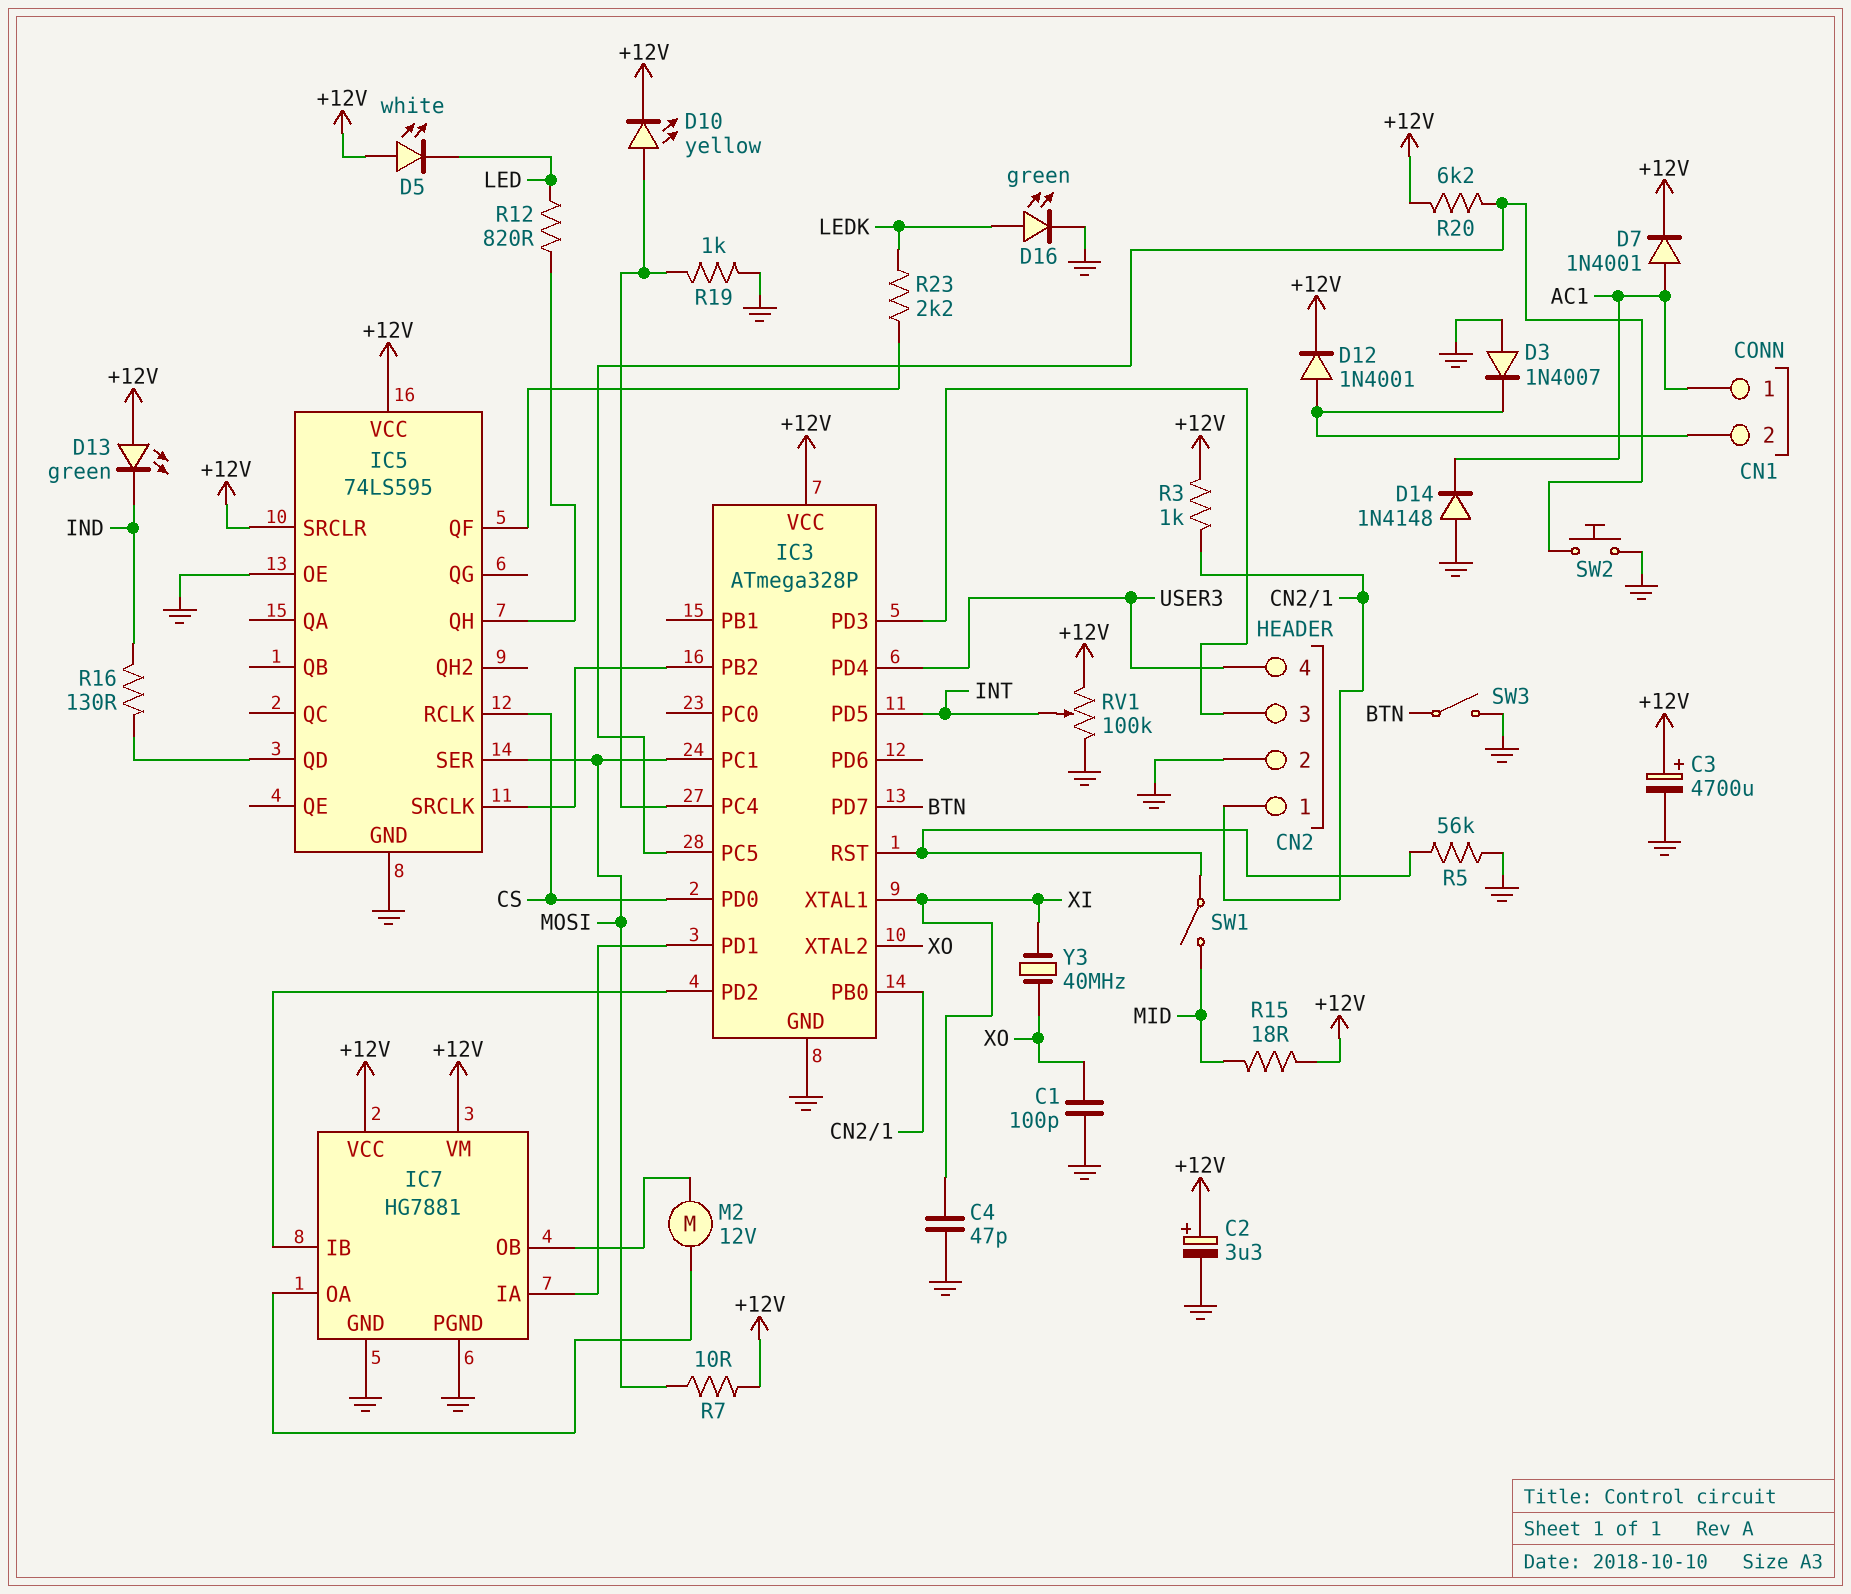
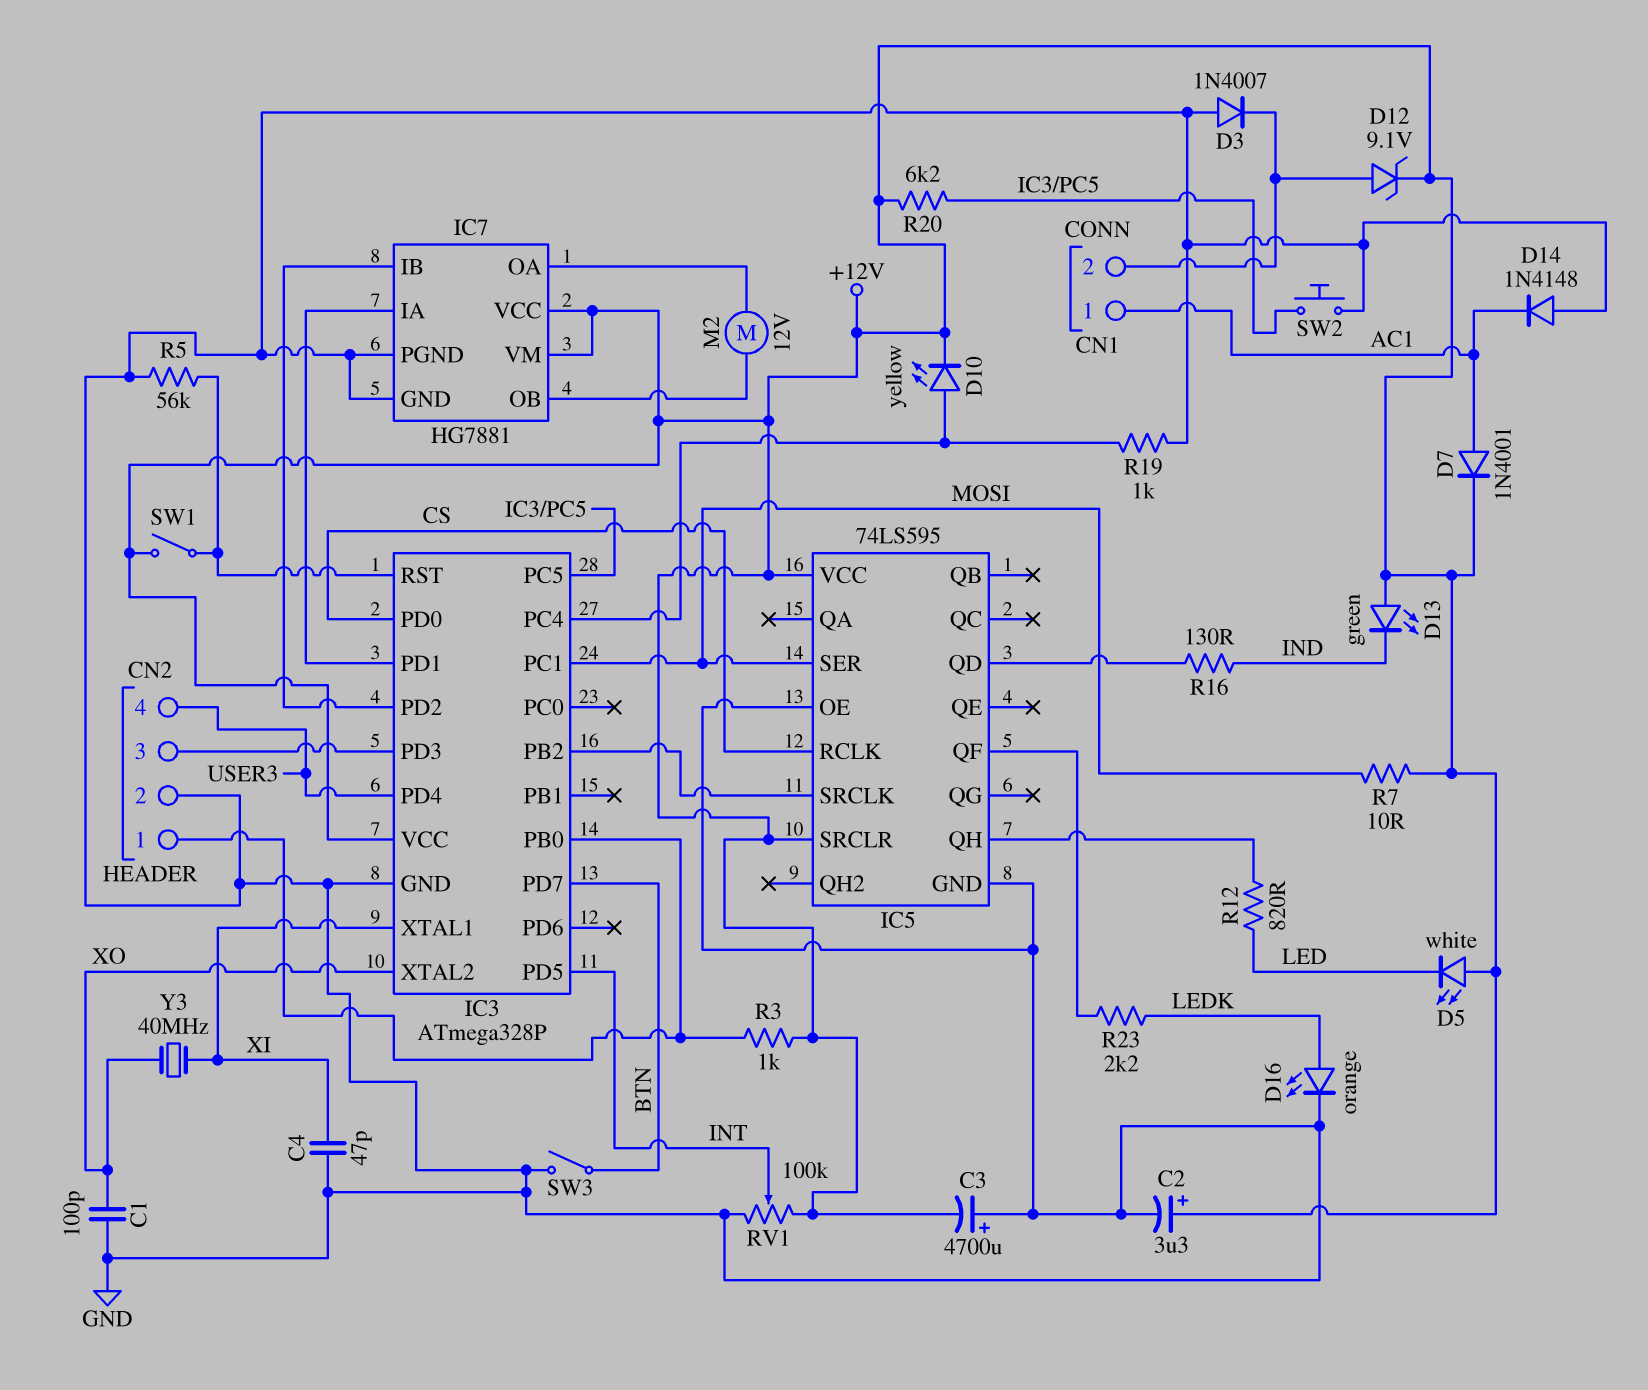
C3: 4700uF (plus +12V, minus GND) -> 4700uF (plus GND, minus +12V)
D12: diode 1N4001 (A CN1/2, K +12V) -> zener 9.1V (A CN1/2, K +12V)
D16: LED green (A LEDK, K GND) -> LED orange (A LEDK, K GND)
R15: 18 (+12V, MID) -> none
SW1: switch (IC3/RST, MID) -> switch (+12V, IC3/RST)

